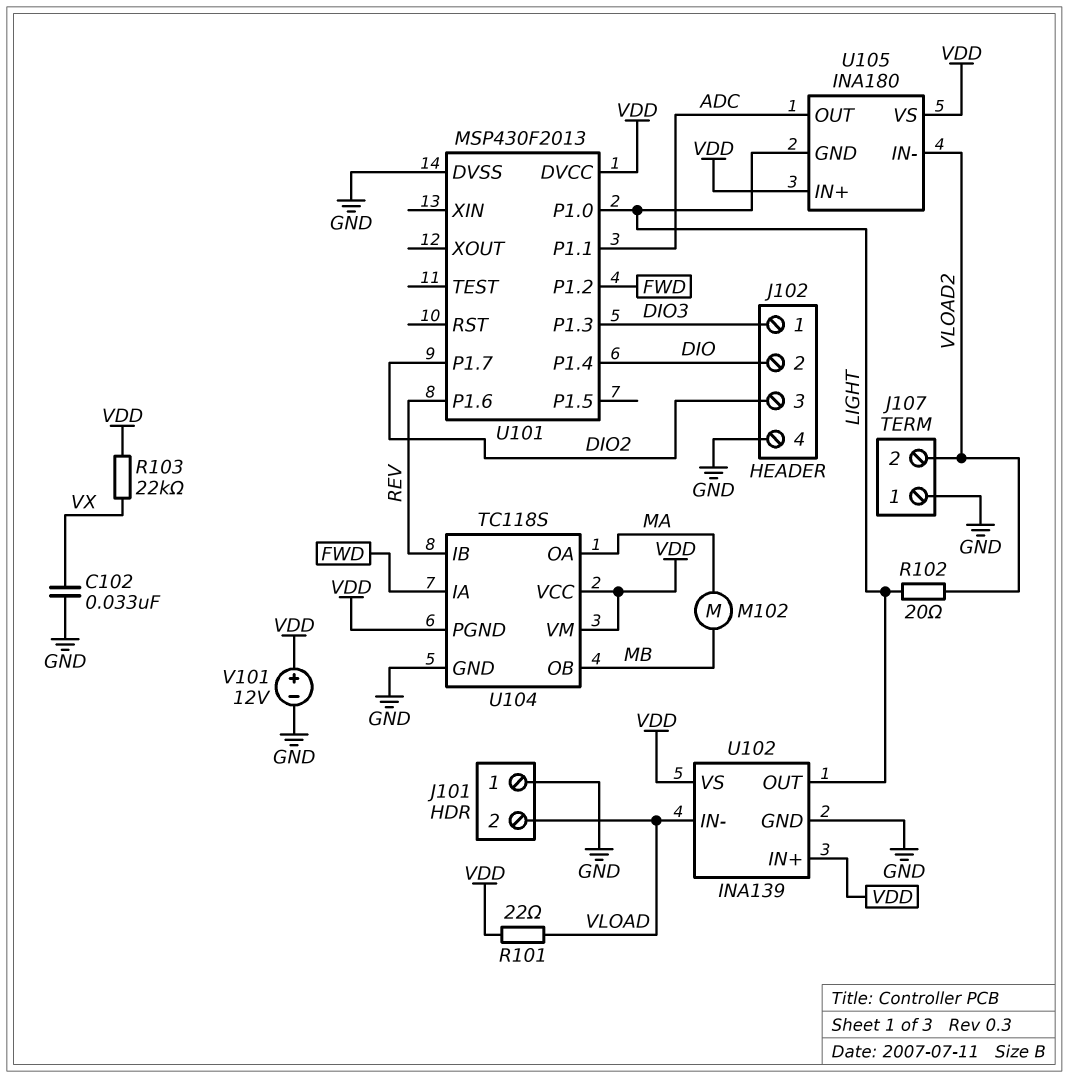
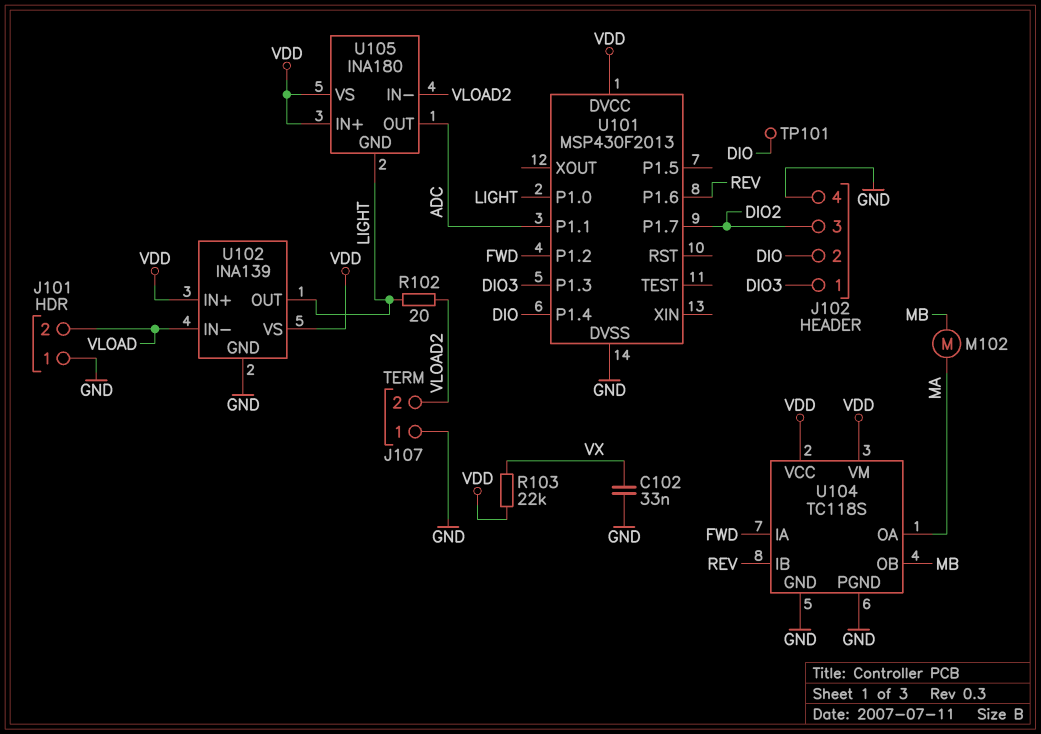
R101: 22 (VDD, VLOAD) -> none
TP101: none -> test point (DIO)
U104 pin PGND: VDD -> GND
V101: 12V (plus VDD, minus GND) -> none

